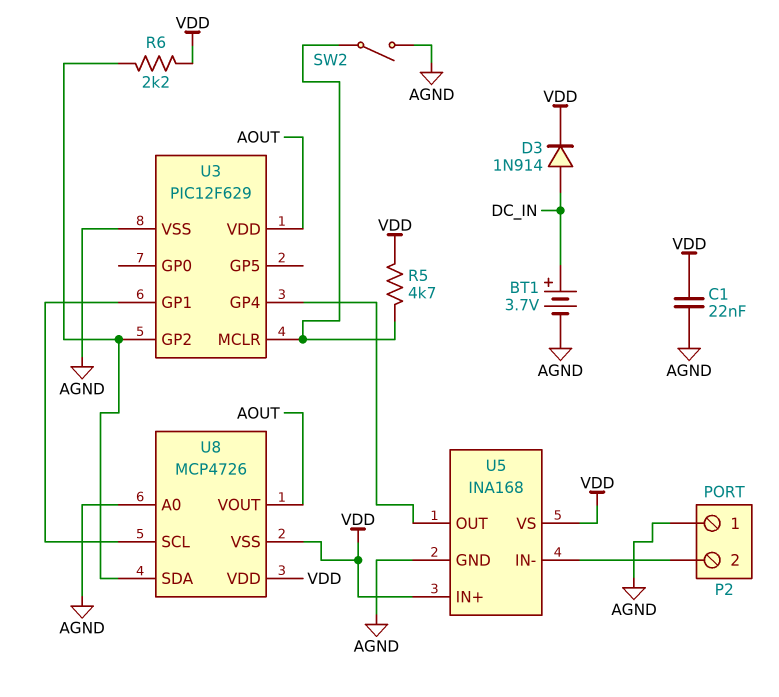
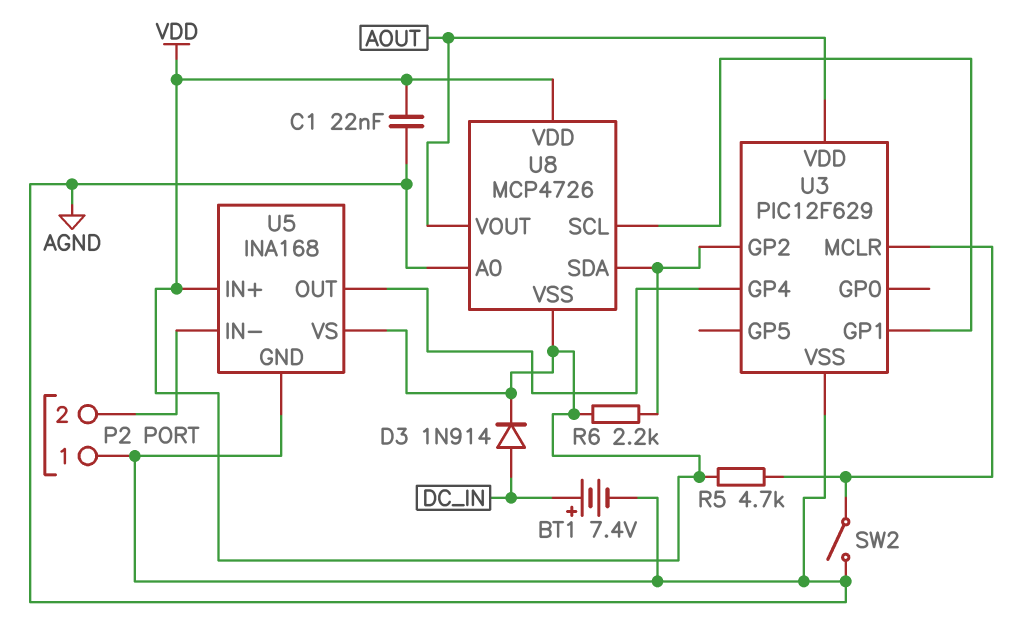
BT1: 3.7V (plus DC_IN, minus AGND) -> 7.4V (plus DC_IN, minus AGND)

